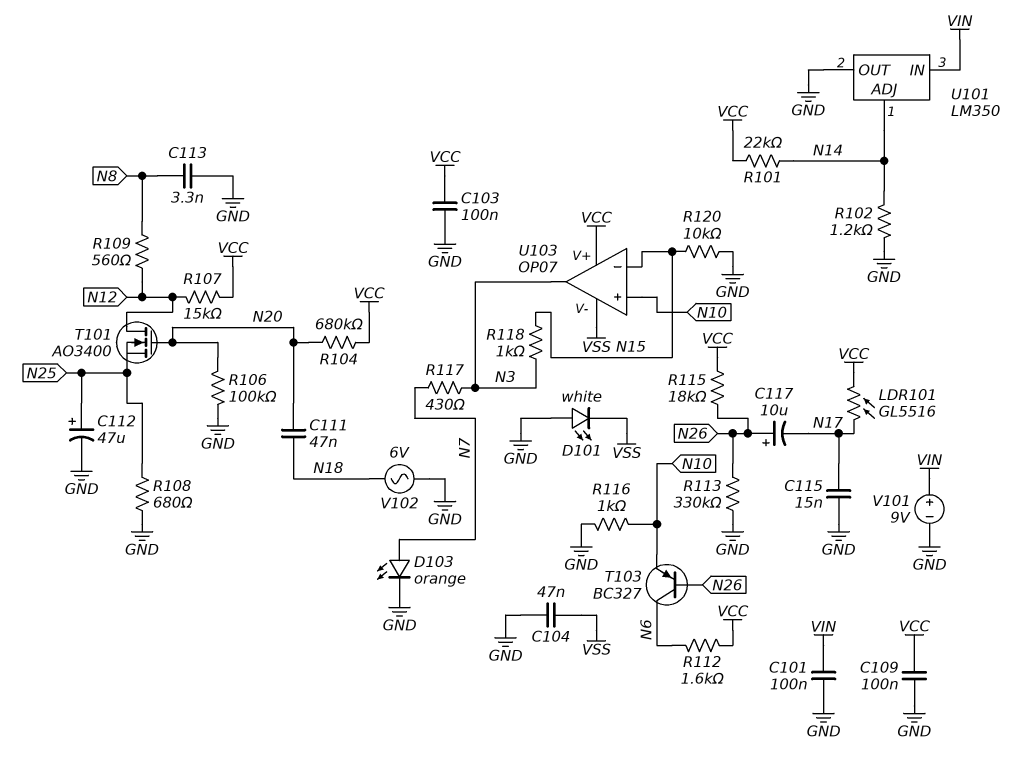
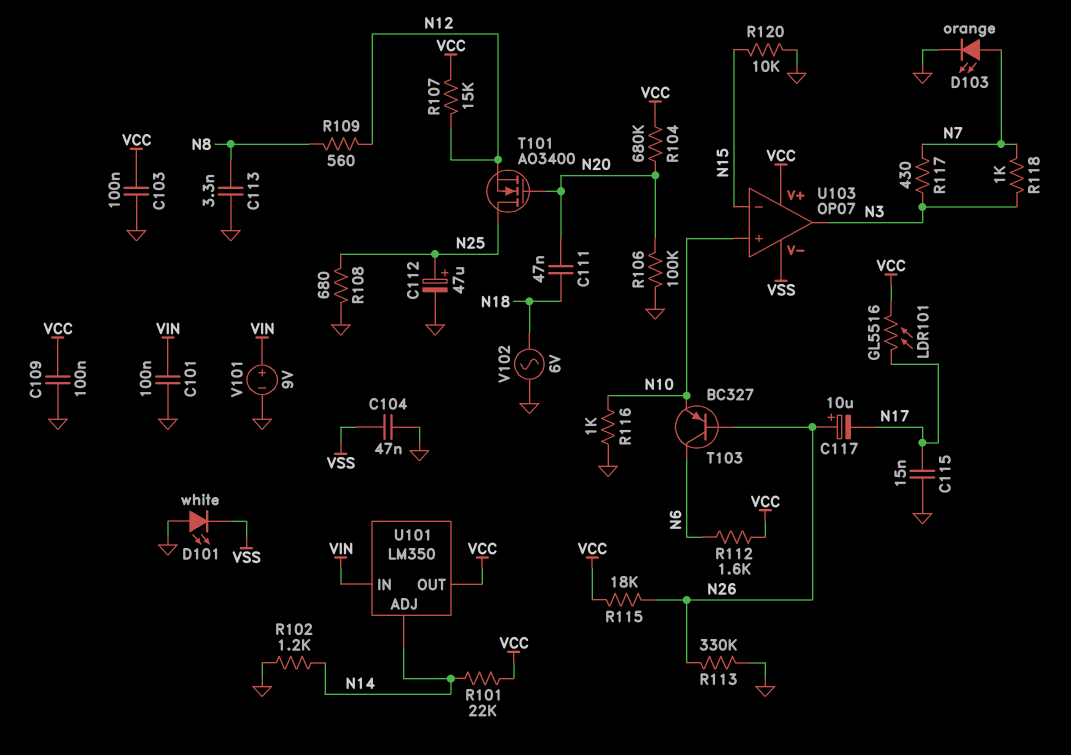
R118: 1k (N3, N15) -> 1k (N3, N7)
T101: NMOS AO3400 (G N20, D N12, S N25) -> NMOS AO3400 (G N20, D N25, S N12)
U101 pin OUT: GND -> VCC

